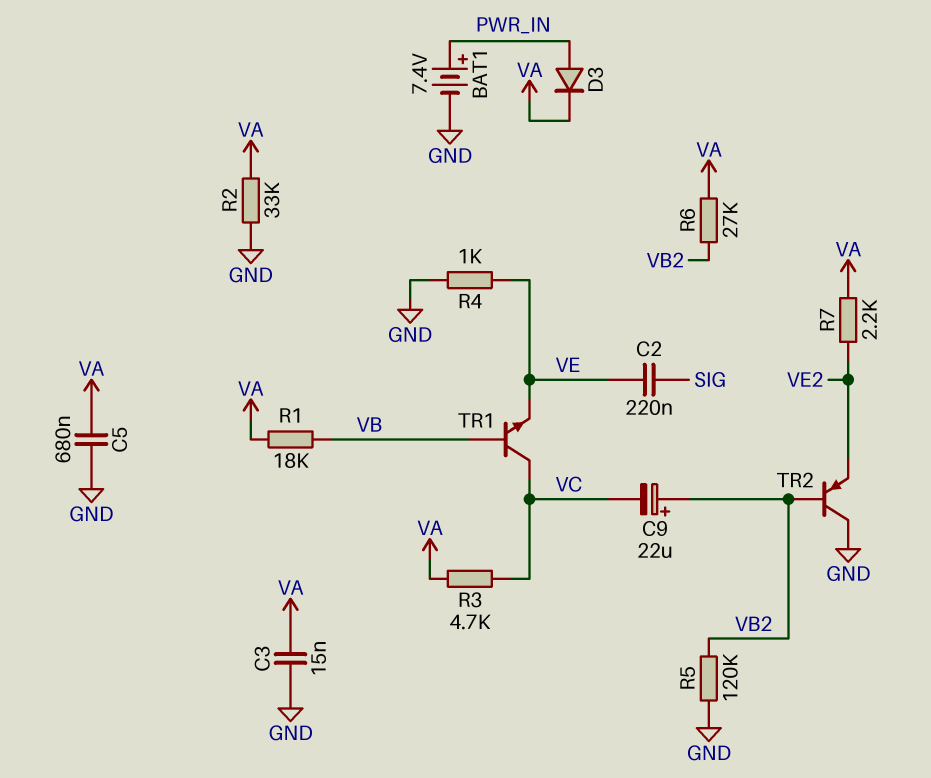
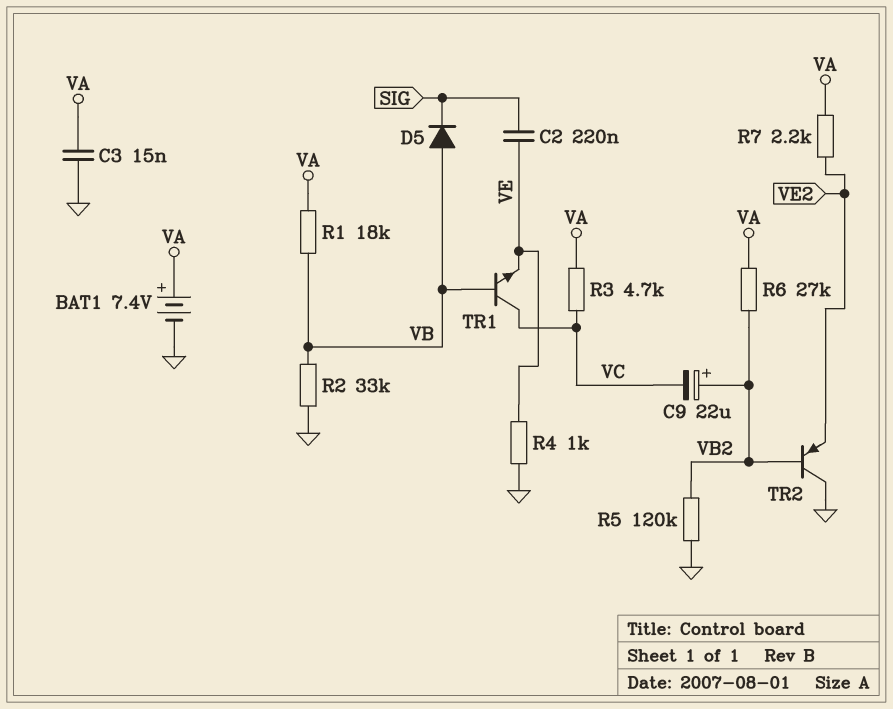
BAT1: 7.4V (plus PWR_IN, minus GND) -> 7.4V (plus VA, minus GND)
C5: 680nF (GND, VA) -> none
D3: diode (A PWR_IN, K VA) -> none
D5: none -> diode (A VB, K SIG)
R2: 33k (GND, VA) -> 33k (GND, VB)

